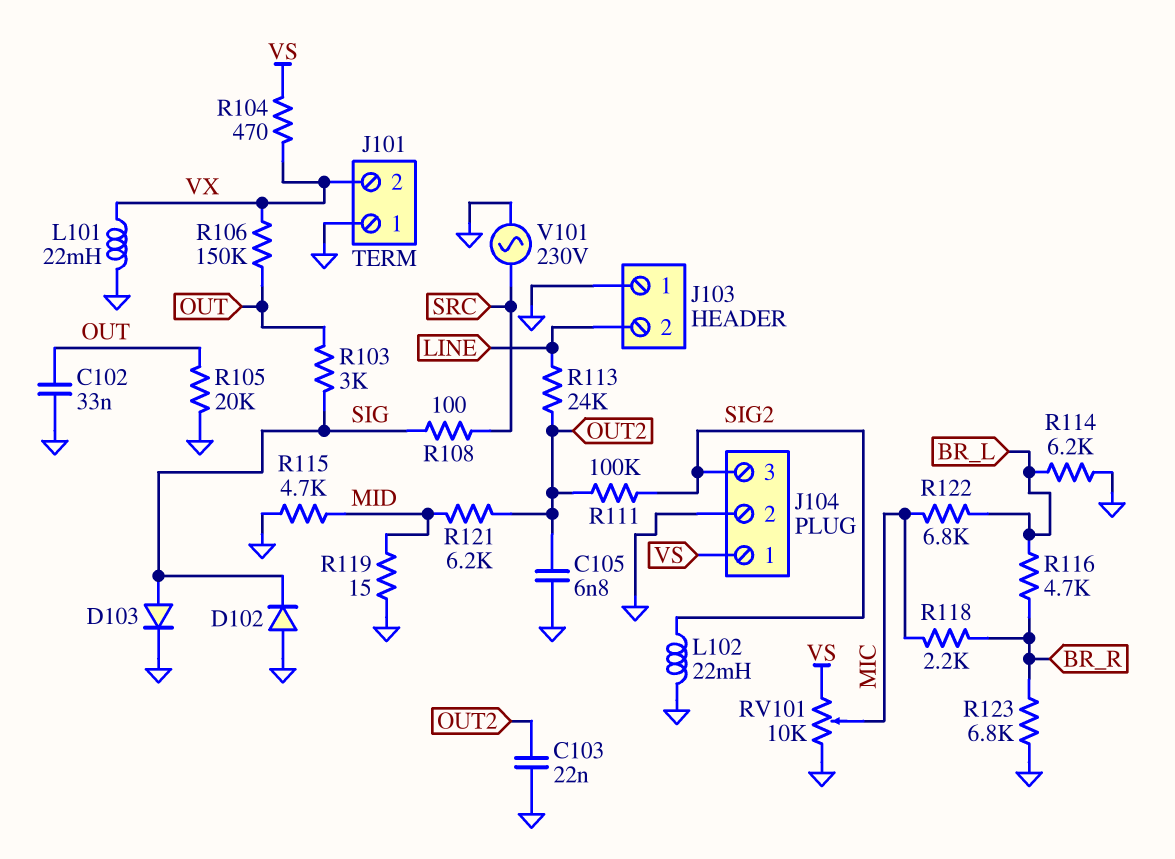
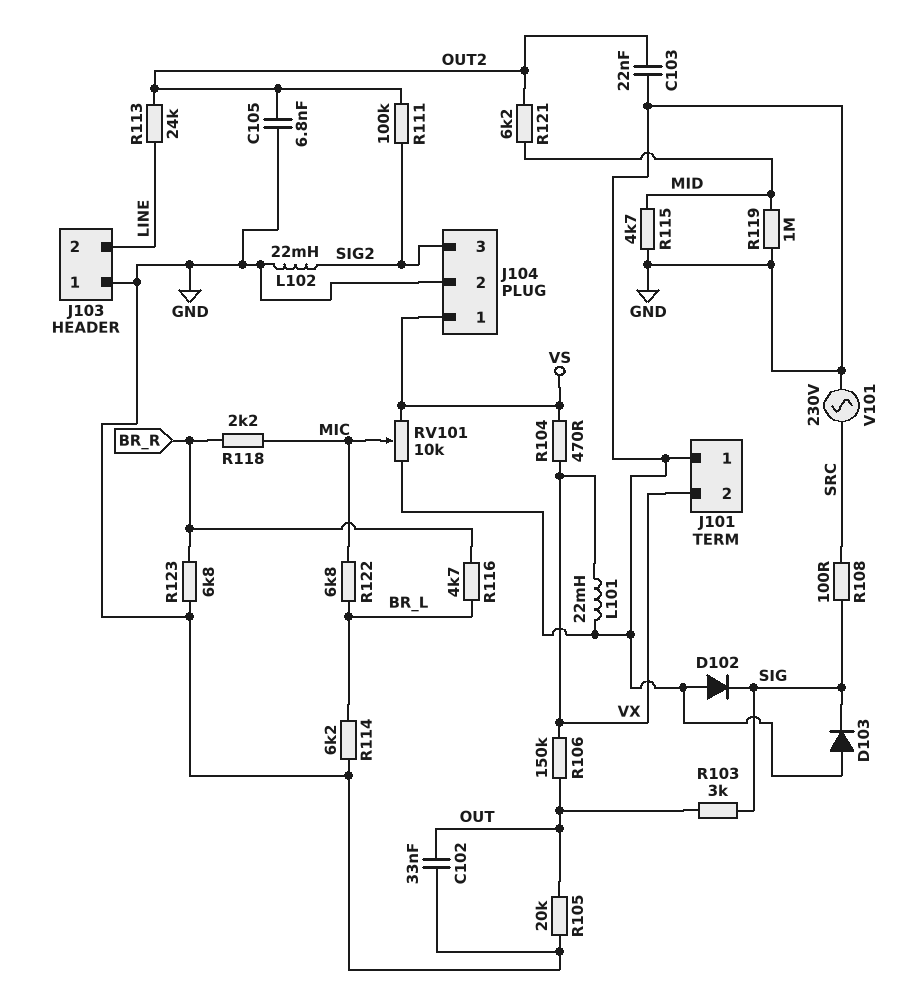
D103: diode (A SIG, K GND) -> diode (A GND, K SIG)
R119: 15 (GND, MID) -> 1M (GND, MID)

